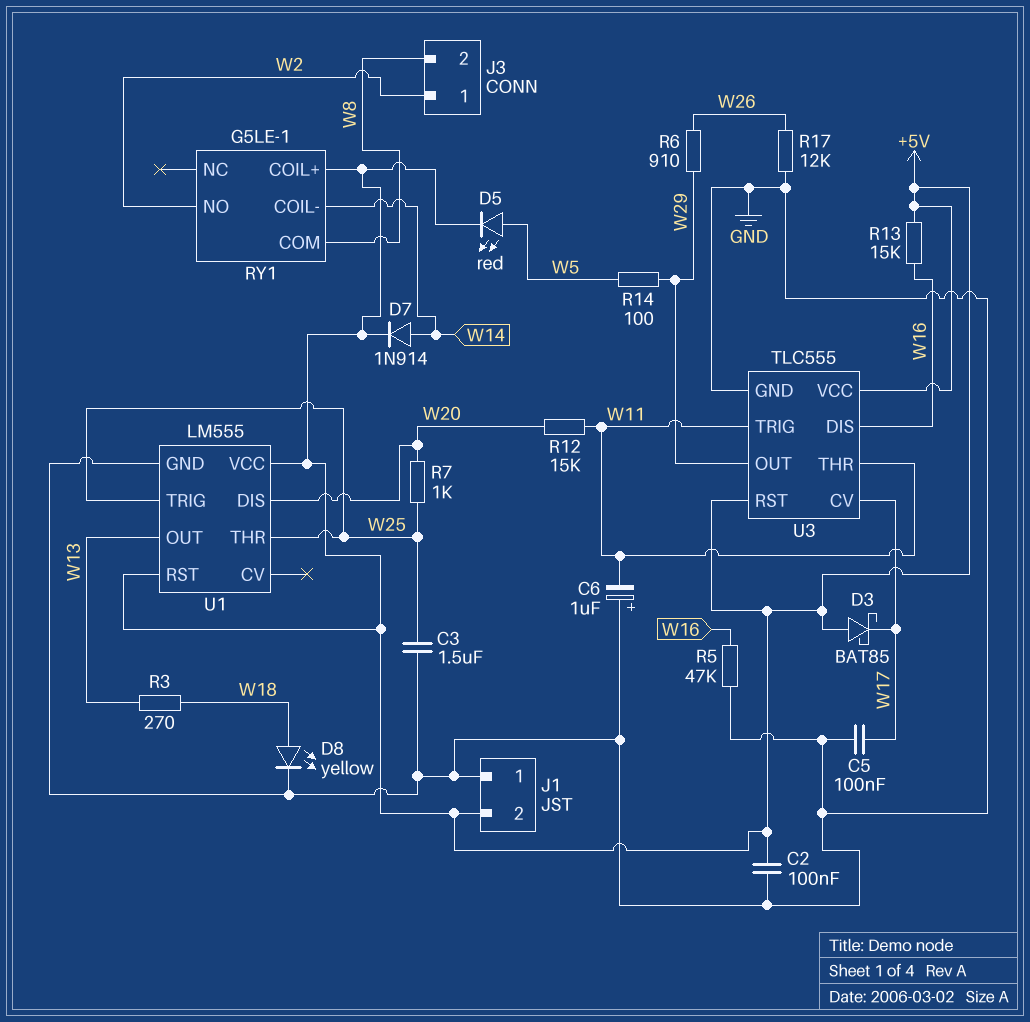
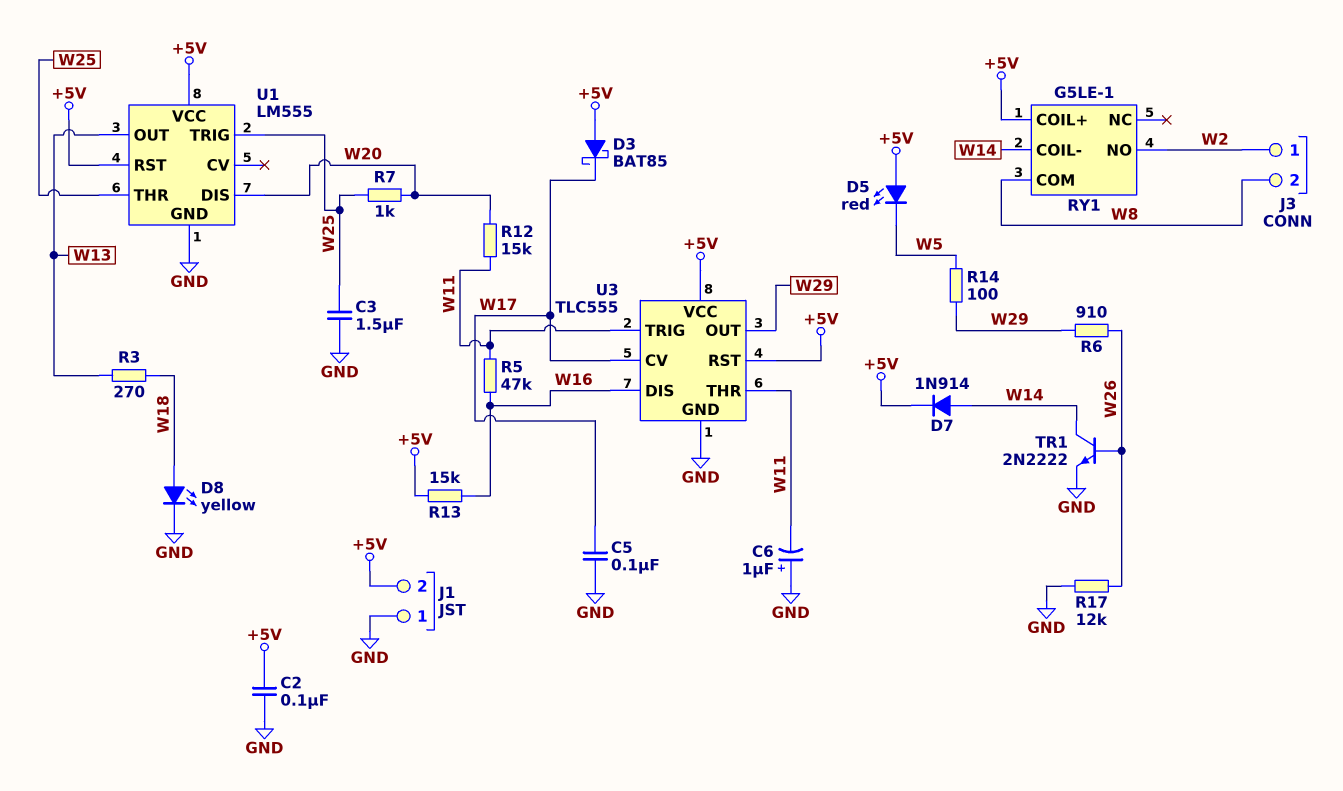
D5: LED red (A W5, K +5V) -> LED red (A +5V, K W5)
R5: 47k (GND, W16) -> 47k (W11, W16)
TR1: none -> NPN 2N2222 (B W26, C W14, E GND)

